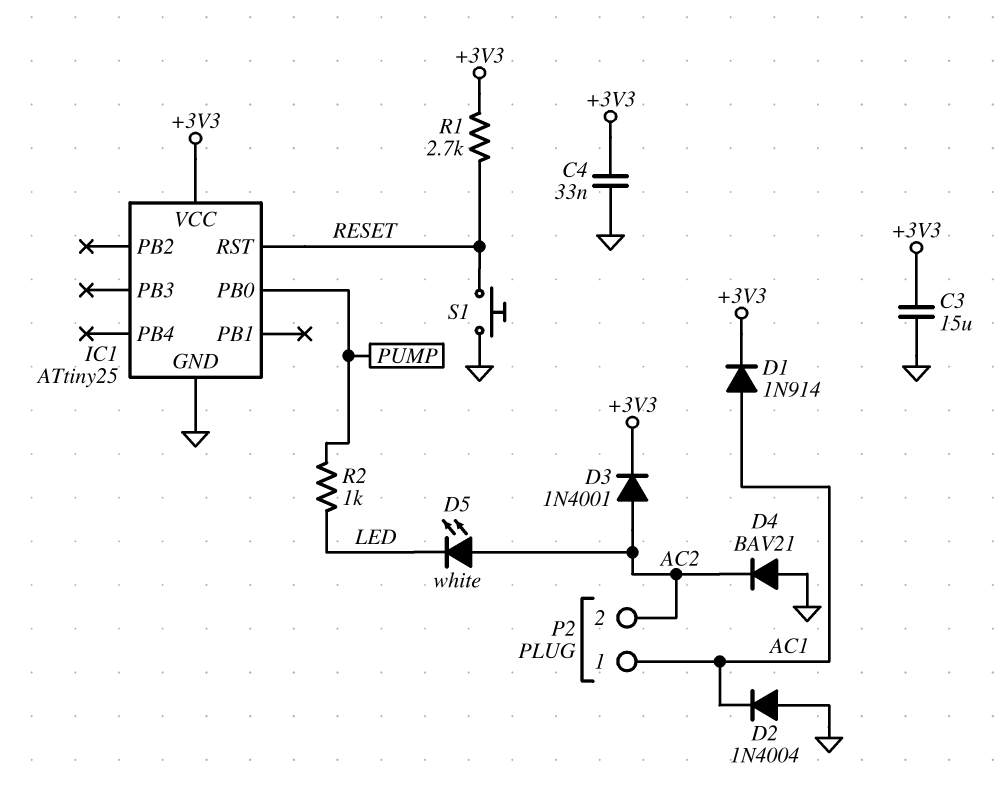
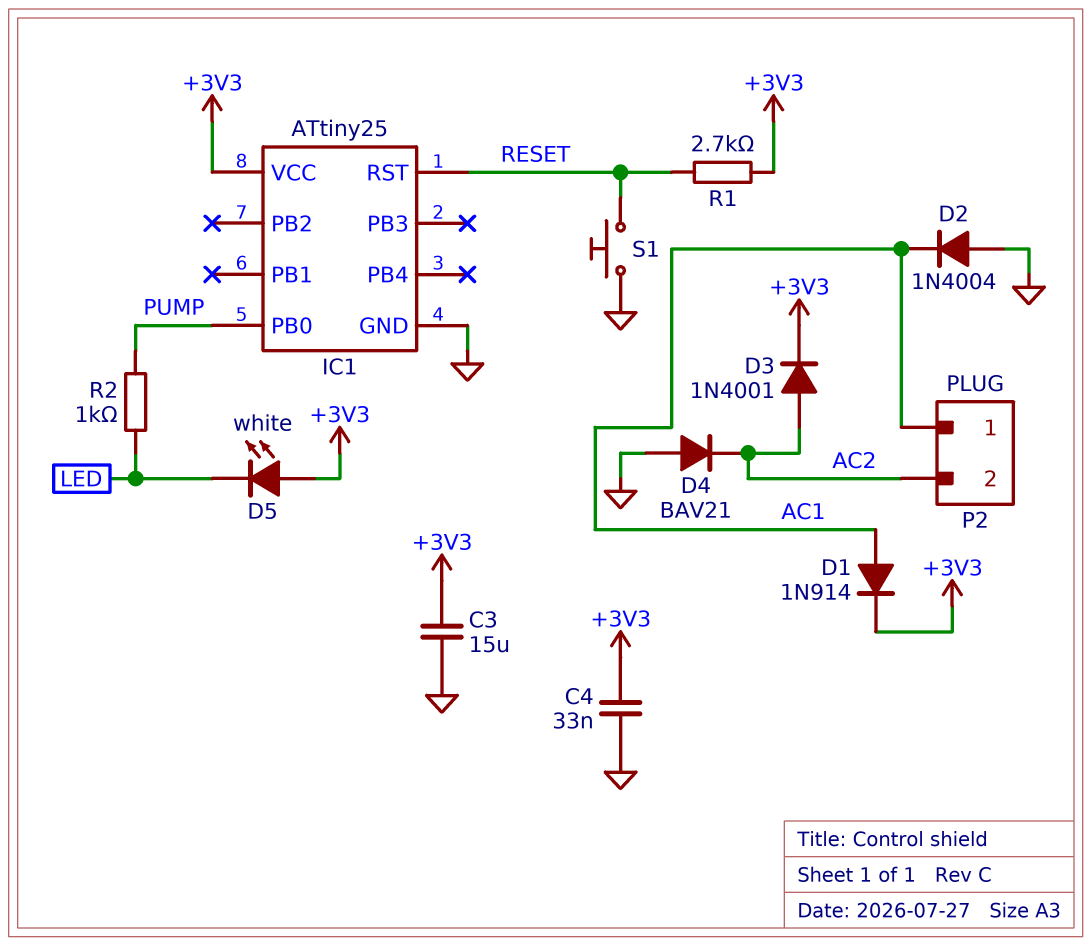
D5: LED white (A AC2, K LED) -> LED white (A +3V3, K LED)

